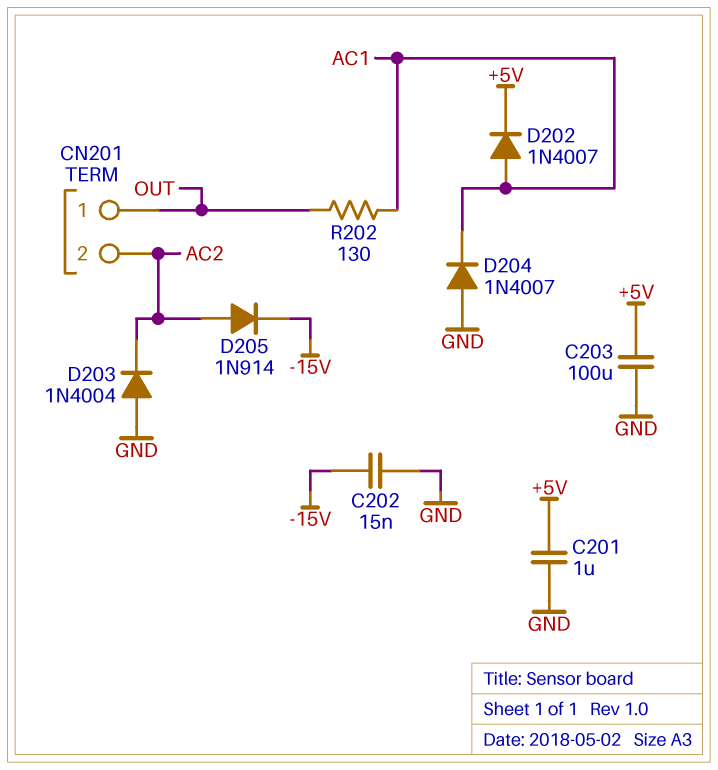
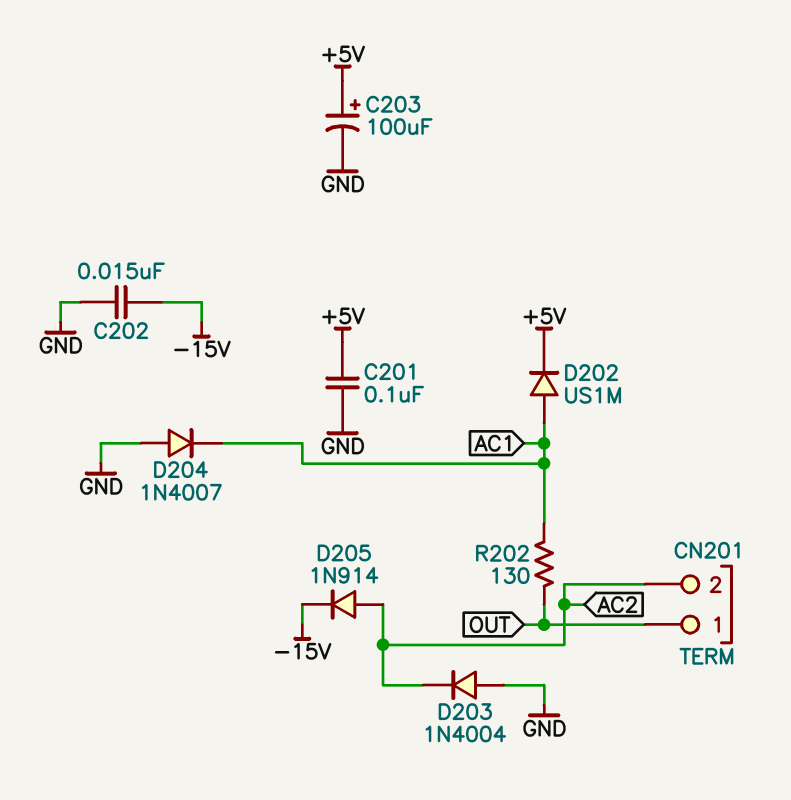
C201: 1uF (+5V, GND) -> 100nF (+5V, GND)
C203: 100uF (+5V, GND) -> 100uF (plus +5V, minus GND)
D202: diode 1N4007 (A AC1, K +5V) -> diode US1M (A AC1, K +5V)

